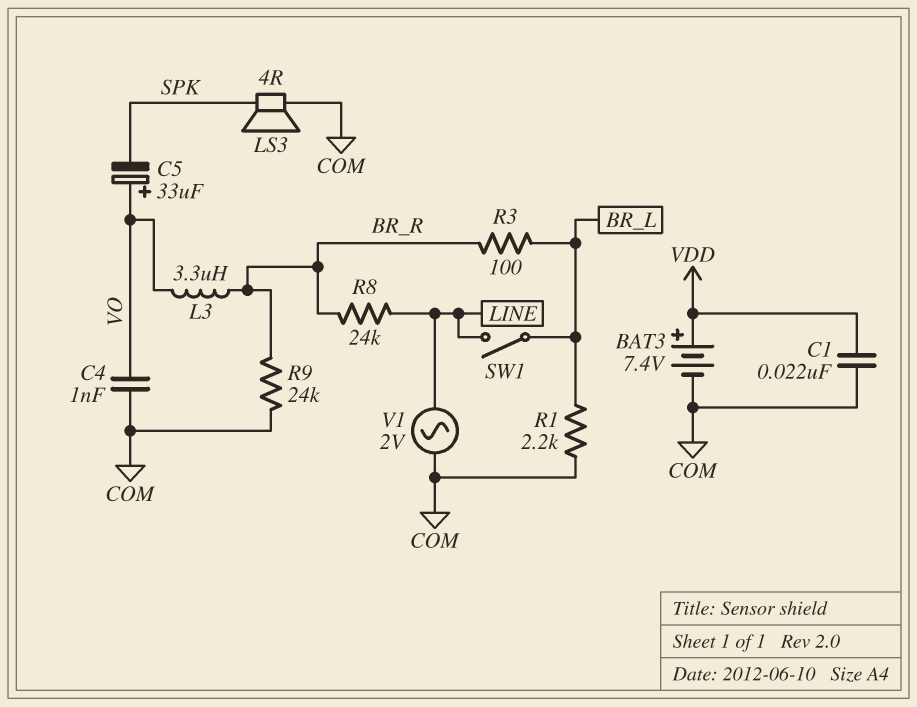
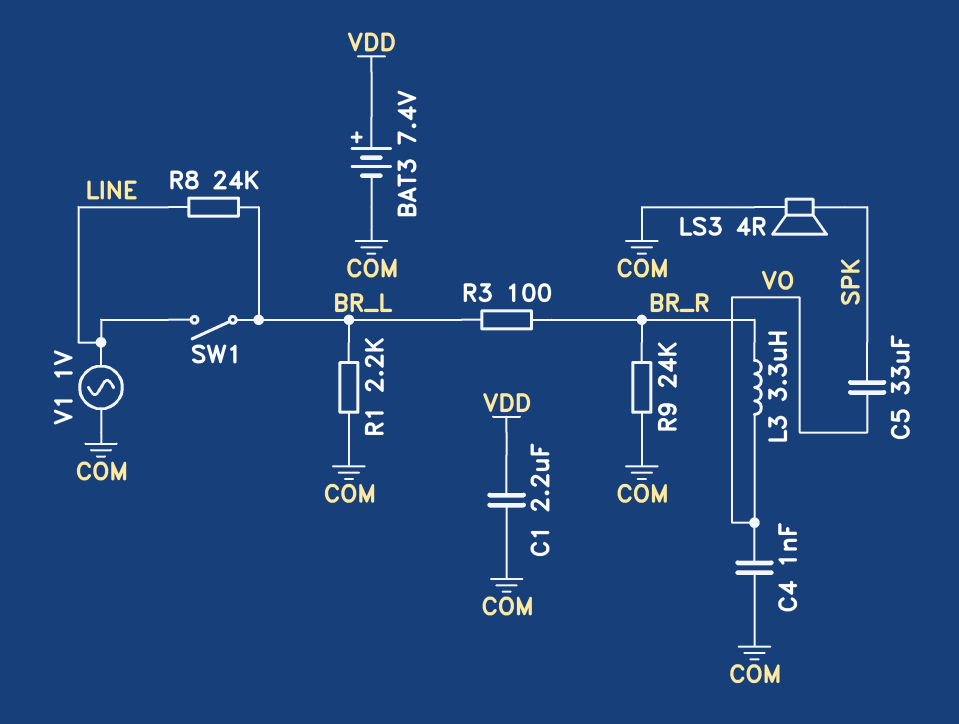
C1: 22nF (COM, VDD) -> 2.2uF (COM, VDD)
C5: 33uF (plus VO, minus SPK) -> 33uF (SPK, VO)
R8: 24k (BR_R, LINE) -> 24k (BR_L, LINE)
V1: AC 2V (COM, LINE) -> AC 1V (COM, LINE)

